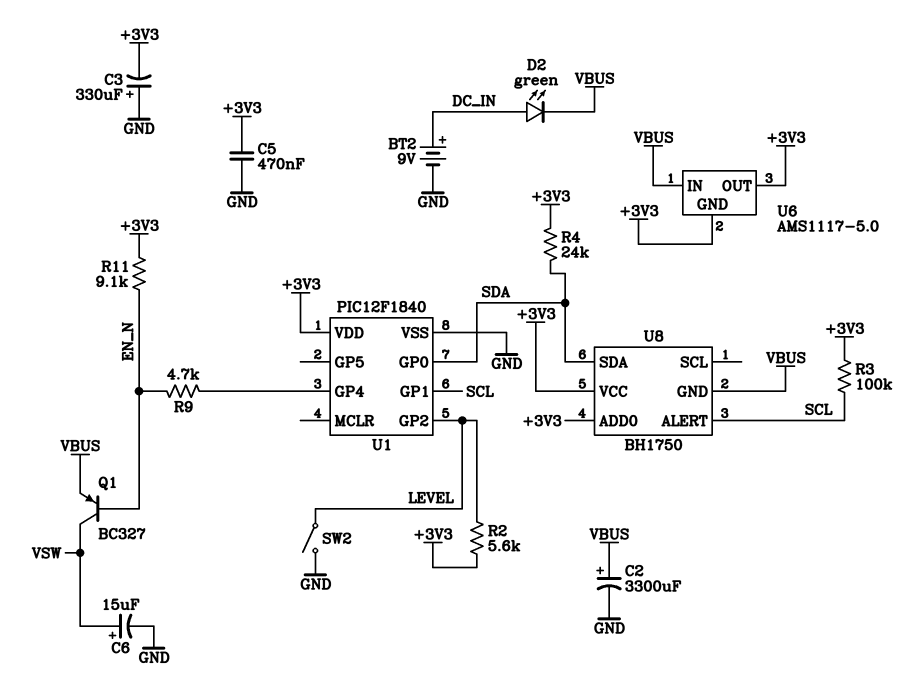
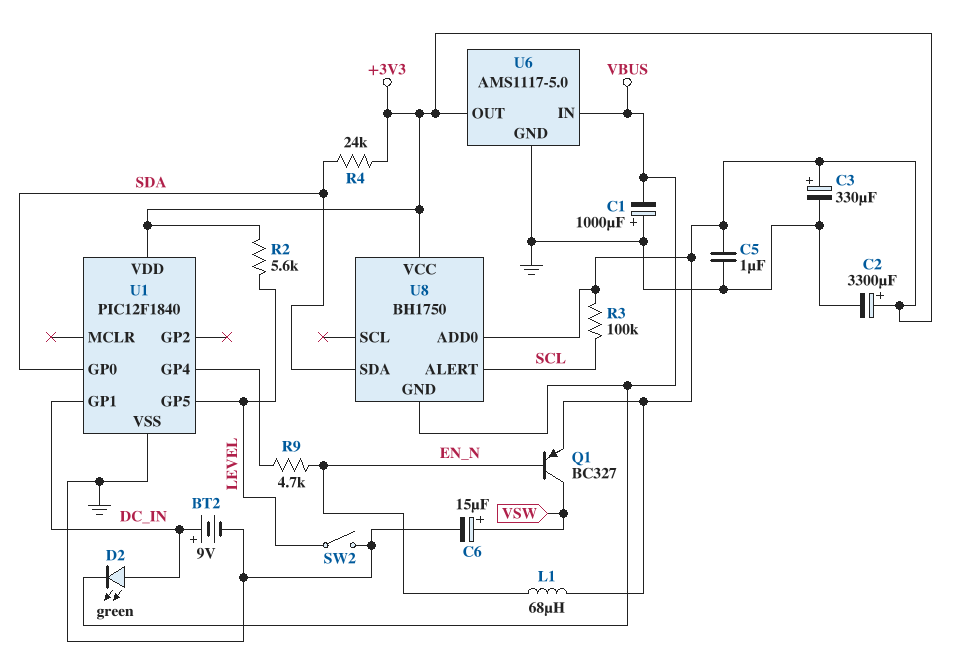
C1: none -> 1000uF (plus GND, minus VBUS)
C2: 3300uF (plus VBUS, minus GND) -> 3300uF (plus +3V3, minus GND)
C3: 330uF (plus GND, minus +3V3) -> 330uF (plus +3V3, minus GND)
C5: 470nF (+3V3, GND) -> 1uF (+3V3, GND)
L1: none -> 68uH (+3V3, EN_N)
Q1: PNP BC327 (B EN_N, C VSW, E VBUS) -> PNP BC327 (B EN_N, C VSW, E +3V3)
R11: 9.1k (+3V3, EN_N) -> none
U1 pin GP1: SCL -> DC_IN
U1 pin GP2: LEVEL -> none
U1 pin GP5: none -> LEVEL
U6 pin GND: +3V3 -> GND

